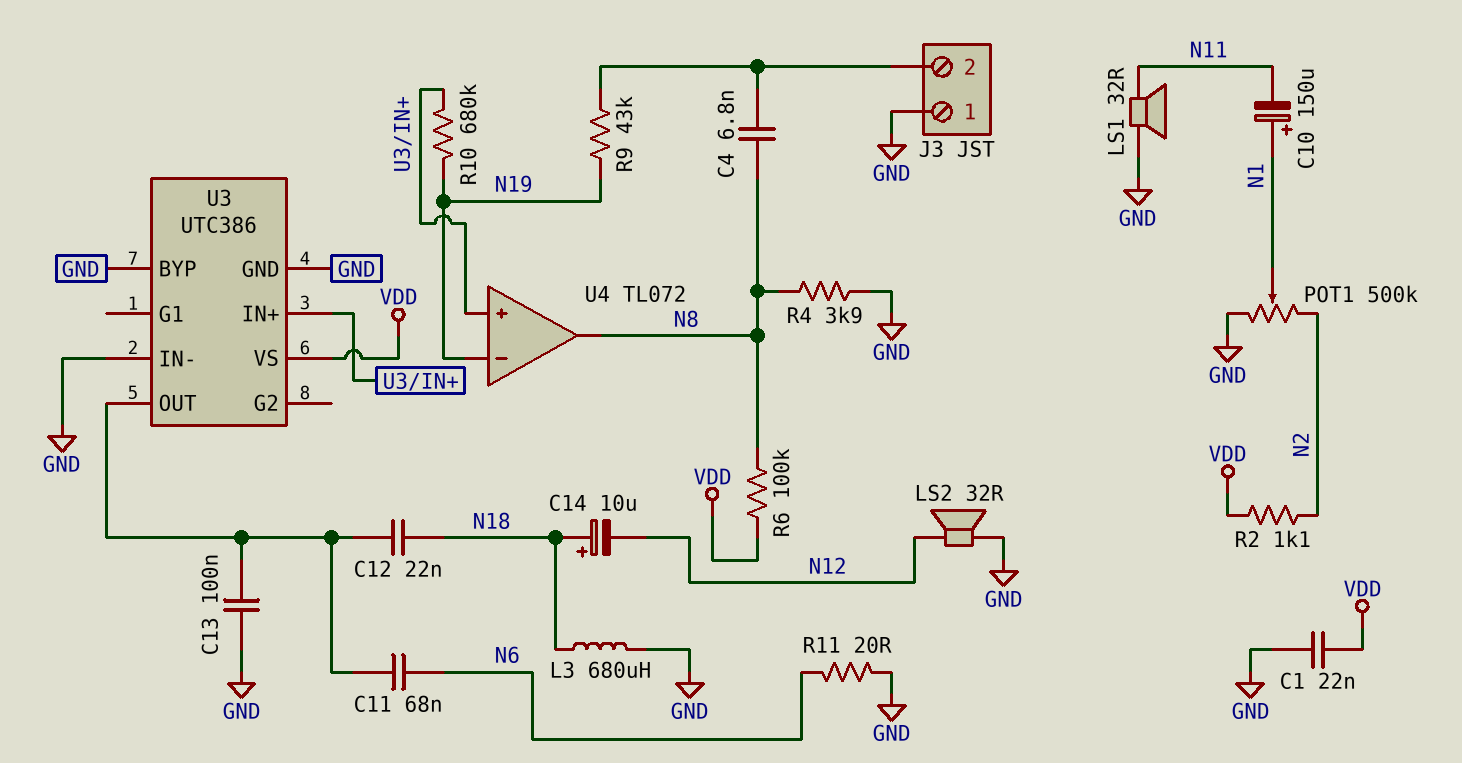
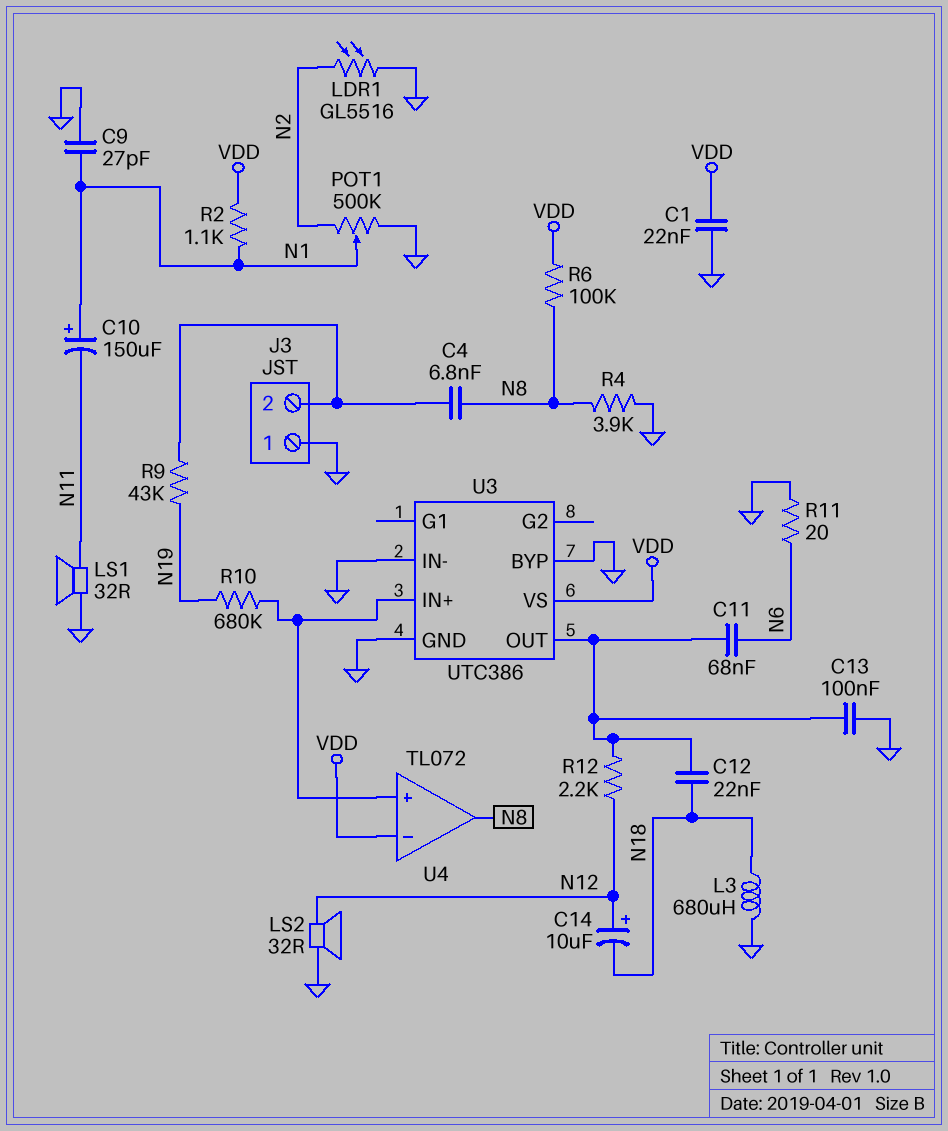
C9: none -> 27pF (GND, N1)
C14: 10uF (plus N18, minus N12) -> 10uF (plus N12, minus N18)
LDR1: none -> GL5516 (GND, N2)
R2: 1.1k (N2, VDD) -> 1.1k (N1, VDD)
R12: none -> 2.2k (N12, U3/OUT)
U4 pin in-: N19 -> VDD

